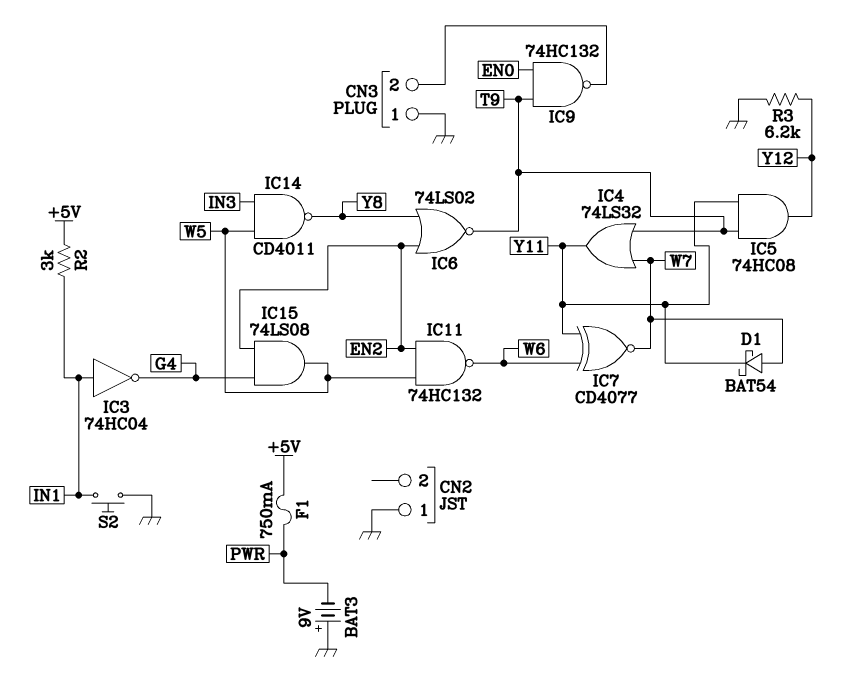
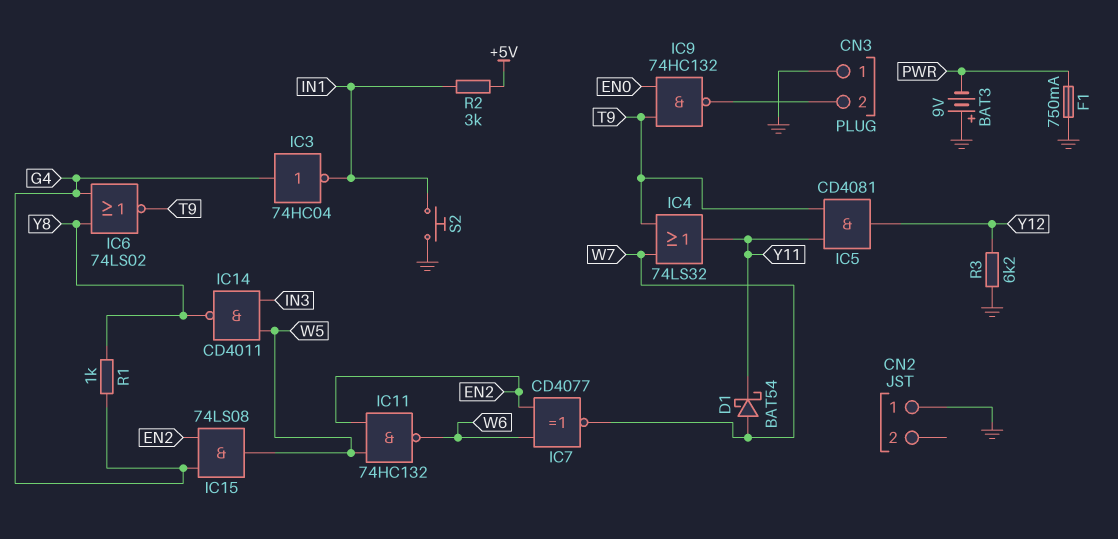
F1: 750mA (+5V, PWR) -> 750mA (GND, PWR)
IC3: NOT 74HC04 (in IN1, out G4) -> NOT 74HC04 (in G4, out IN1)
IC5: AND 74HC08 (in T9, in Y11, out Y12) -> AND CD4081 (in T9, in Y11, out Y12)
IC6: NOR 74LS02 (in EN2, in Y8, out T9) -> NOR 74LS02 (in G4, in Y8, out T9)
IC7: XNOR CD4077 (in W6, in Y11, out W7) -> XNOR CD4077 (in EN2, in W6, out W7)
R1: none -> 1k (G4, Y8)

